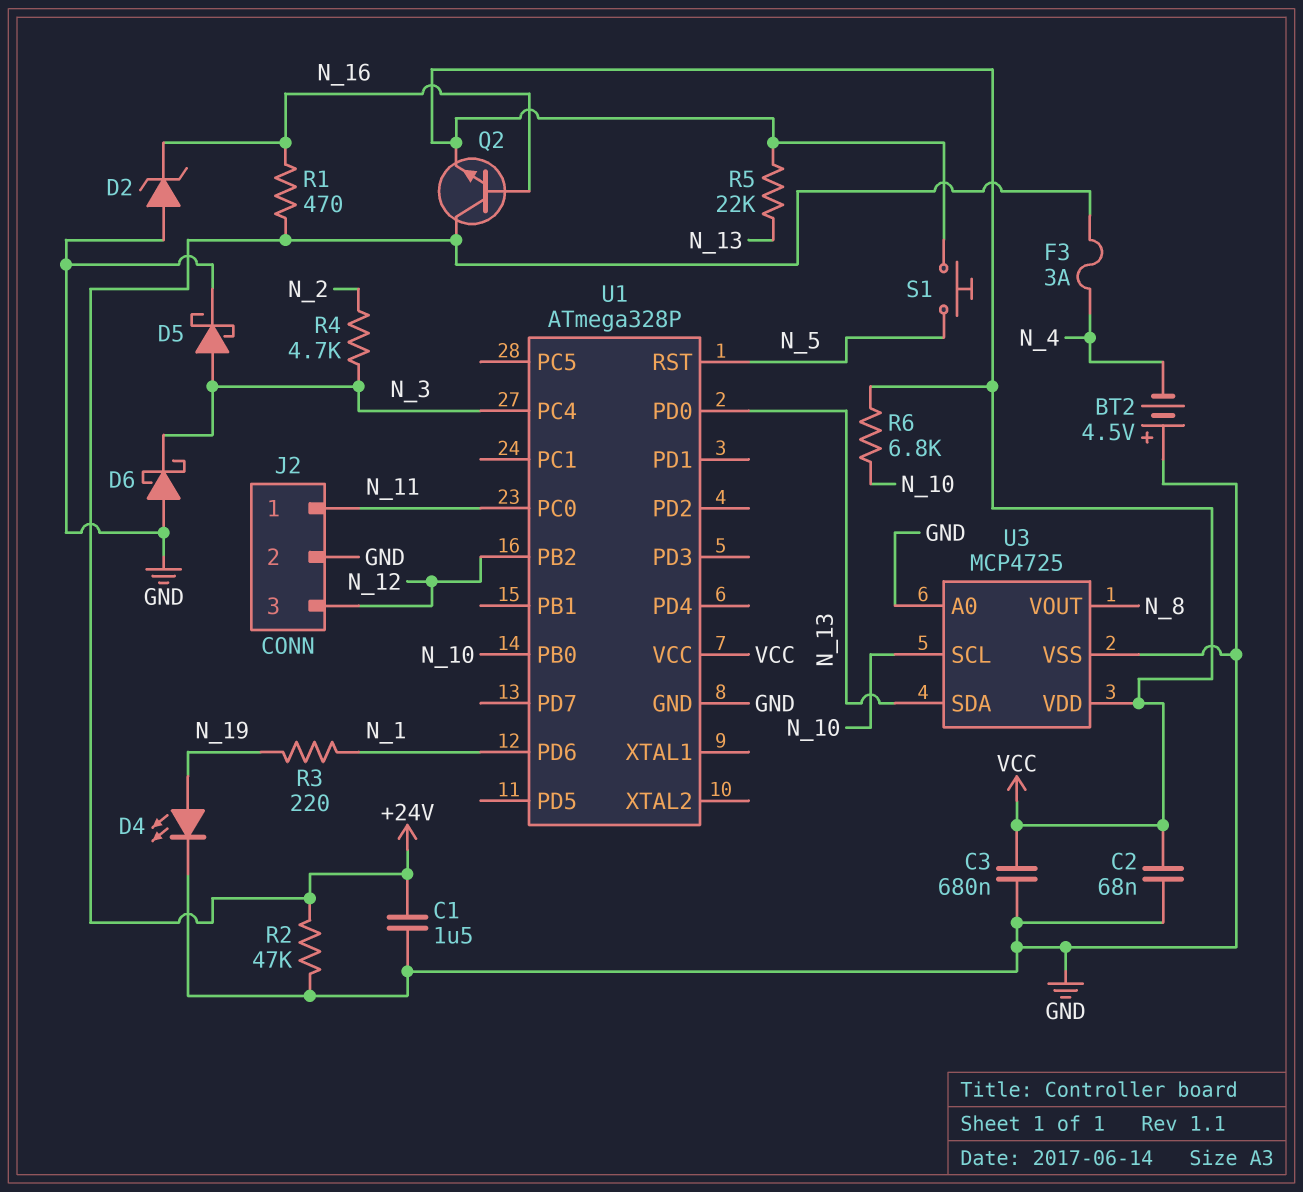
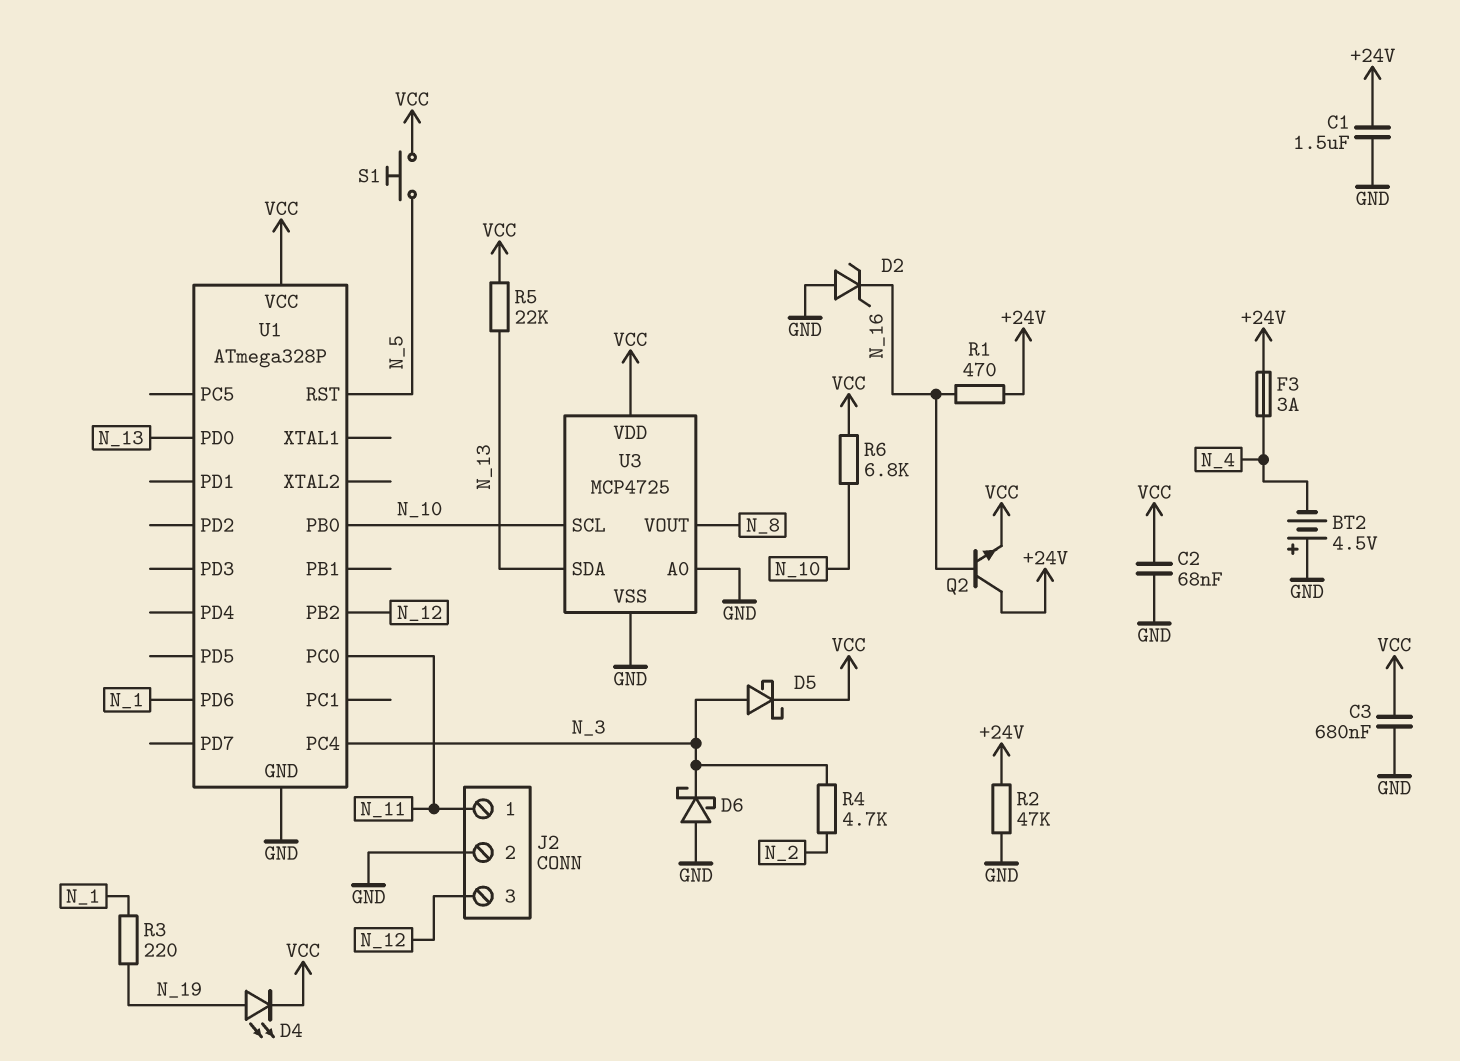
D4: LED (A N_19, K GND) -> LED (A N_19, K VCC)
D5: schottky (A N_3, K GND) -> schottky (A N_3, K VCC)

